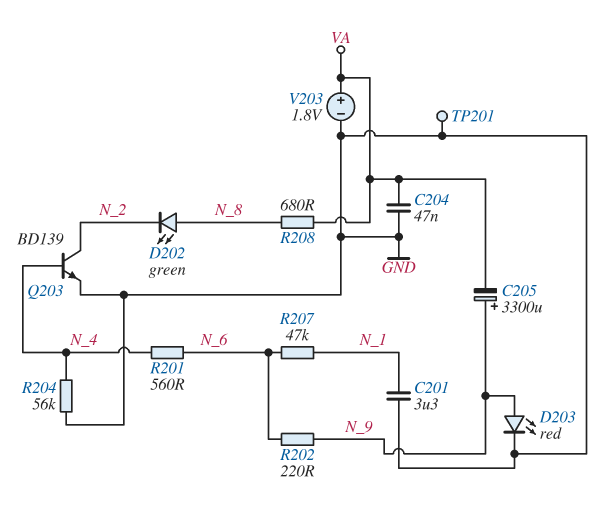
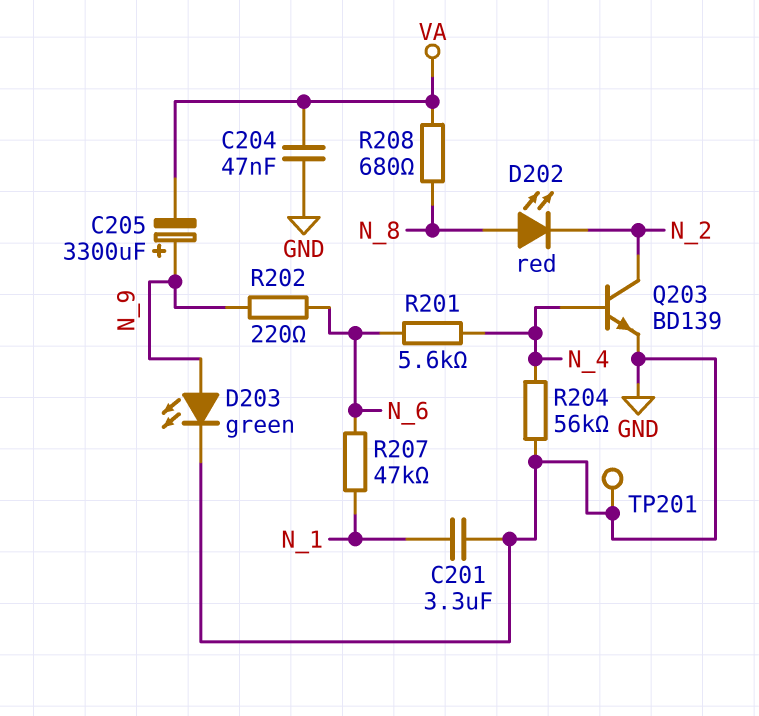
D202: LED green (A N_8, K N_2) -> LED red (A N_8, K N_2)
D203: LED red (A N_9, K GND) -> LED green (A N_9, K GND)
R201: 560 (N_4, N_6) -> 5.6k (N_4, N_6)
V203: 1.8V (plus VA, minus GND) -> none

